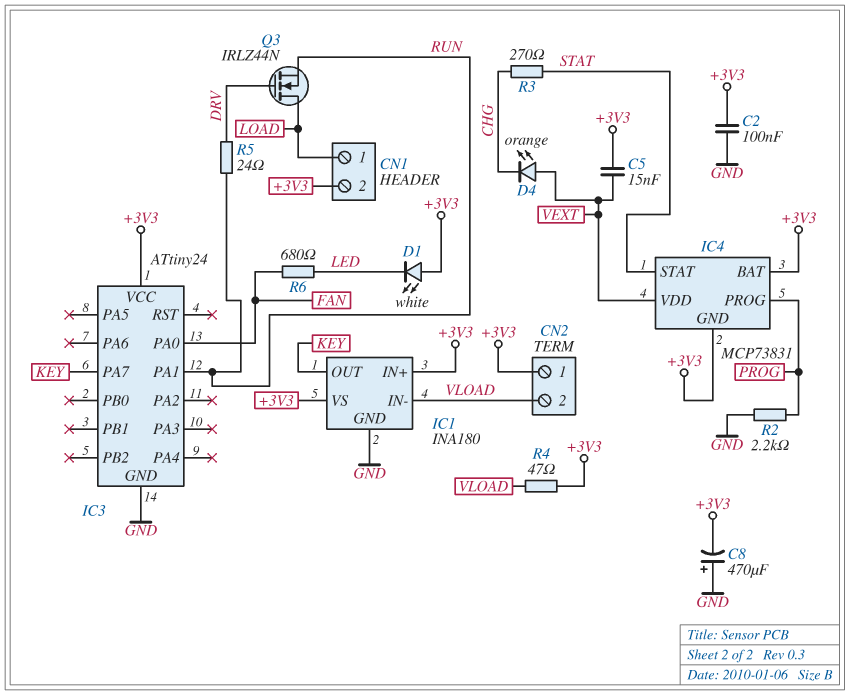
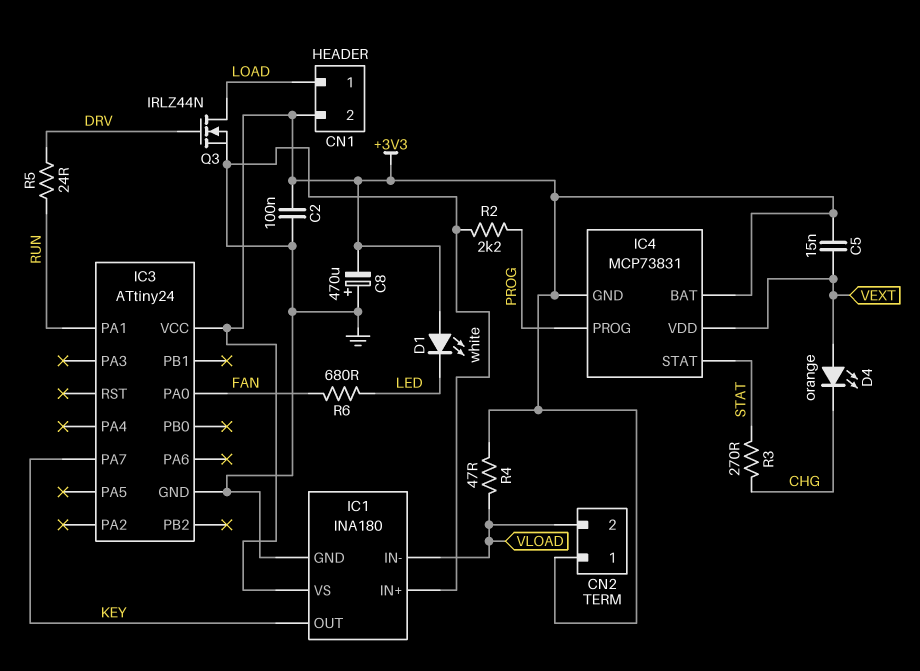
IC1 pin IN+: +3V3 -> GND
Q3: NMOS IRLZ44N (G DRV, D LOAD, S RUN) -> NMOS IRLZ44N (G DRV, D LOAD, S GND)

